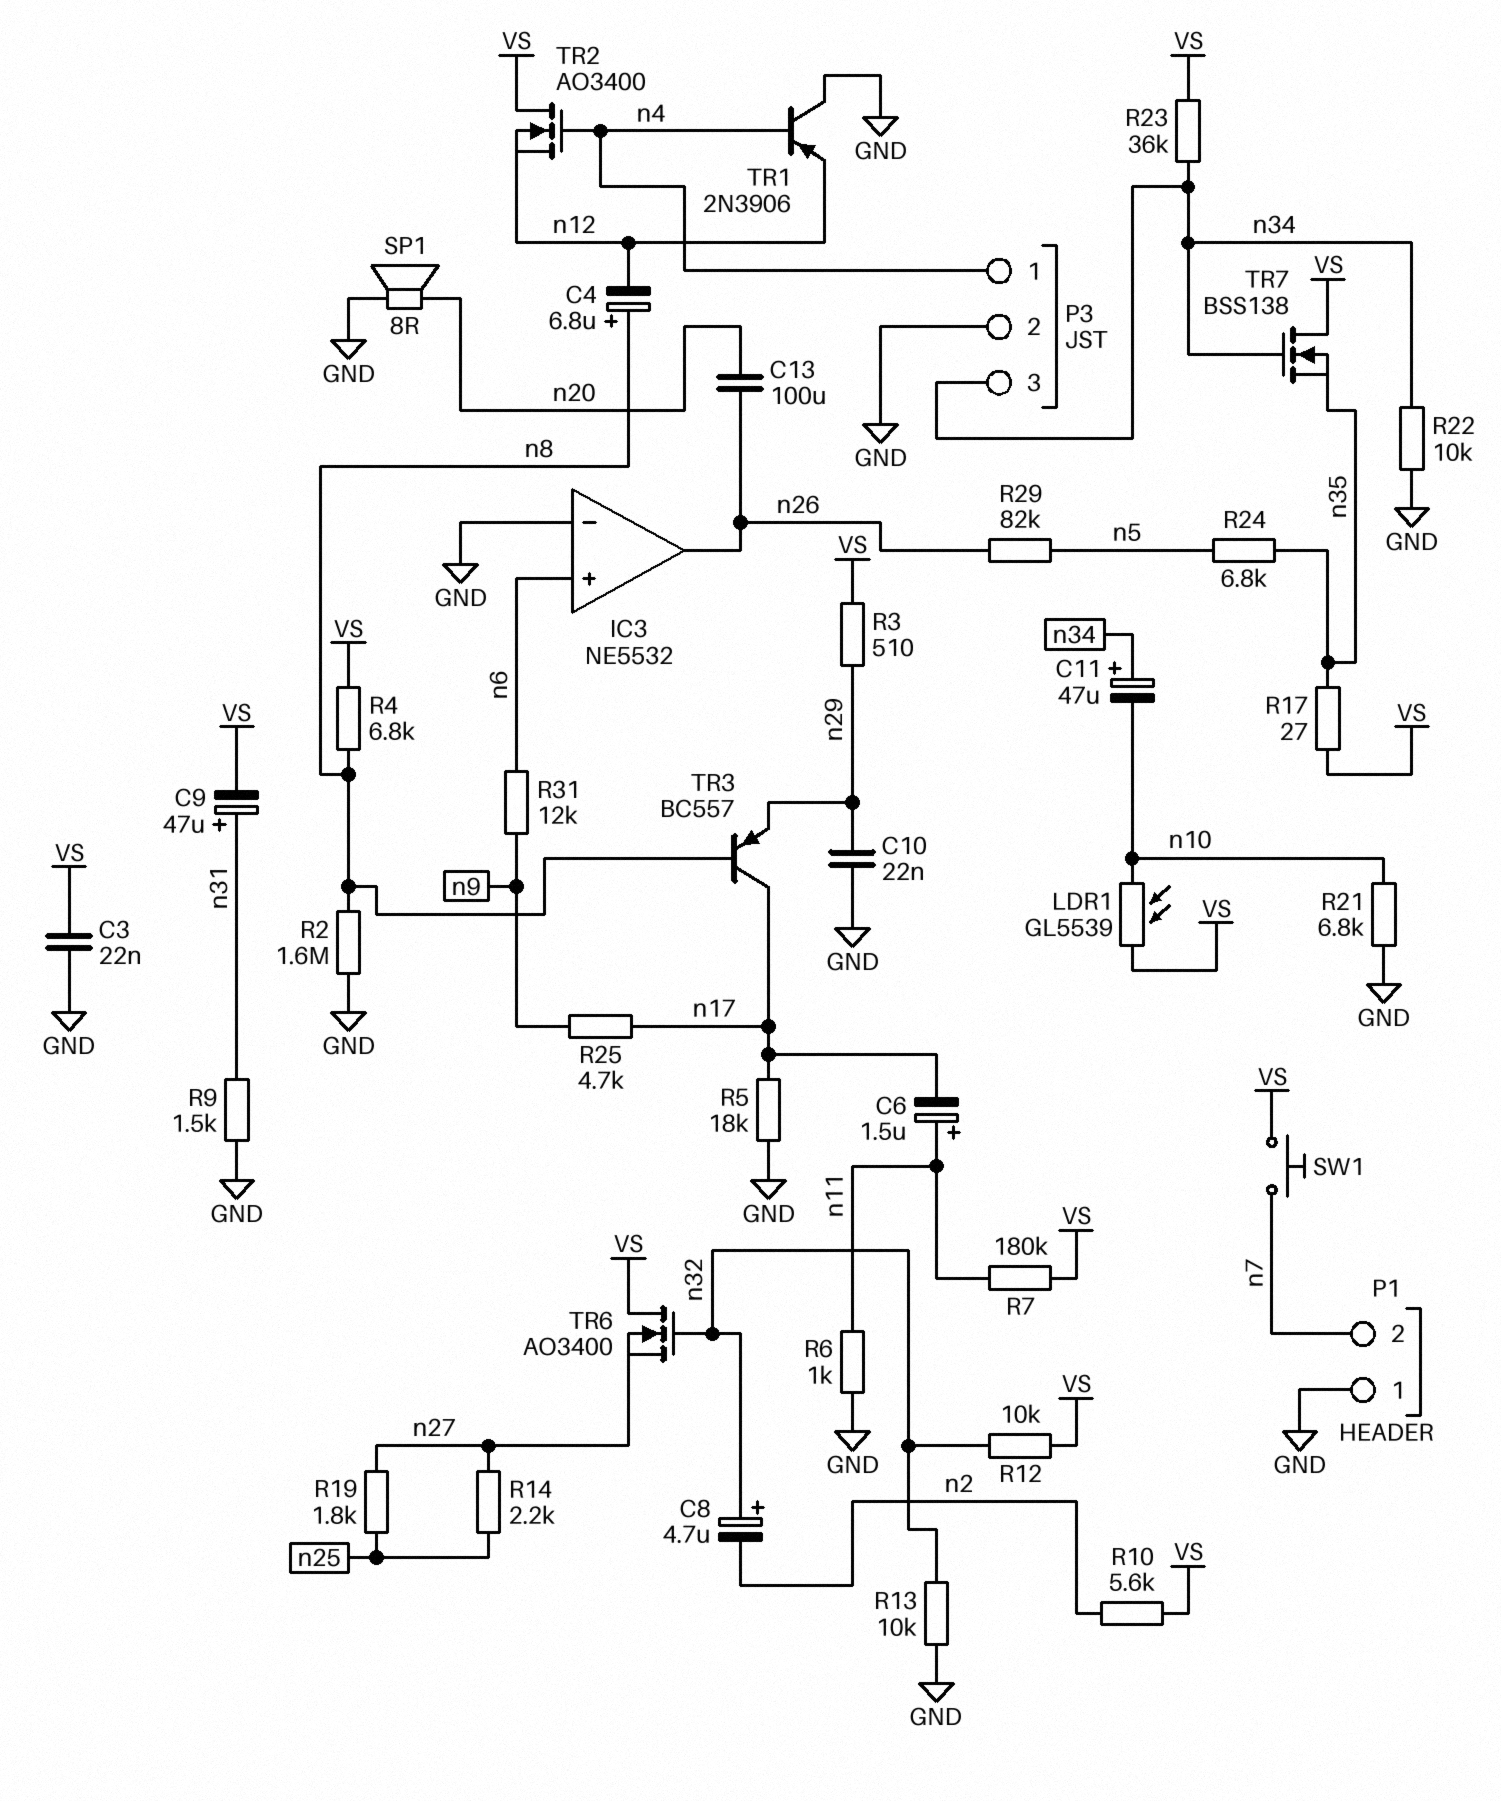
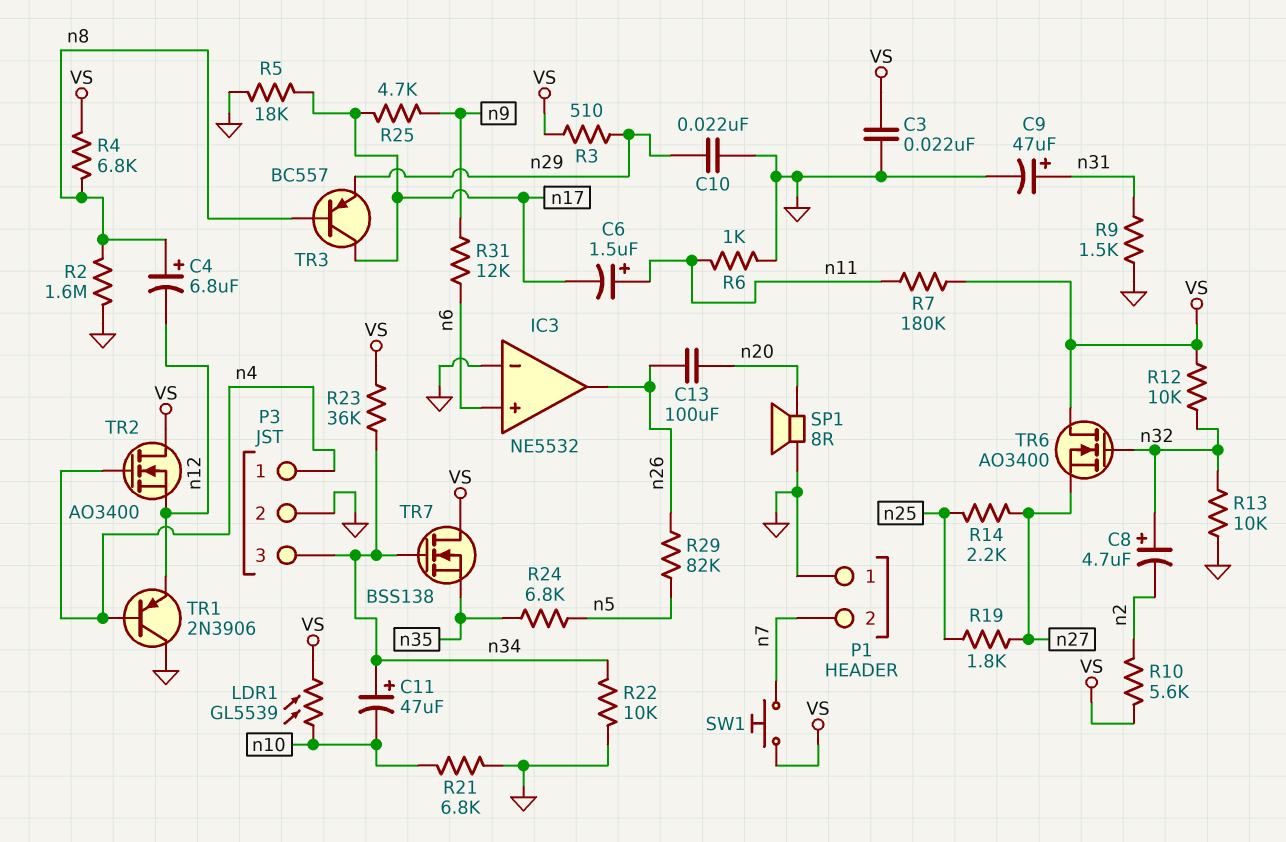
C9: 47uF (plus n31, minus VS) -> 47uF (plus n31, minus GND)
R17: 27 (VS, n35) -> none

